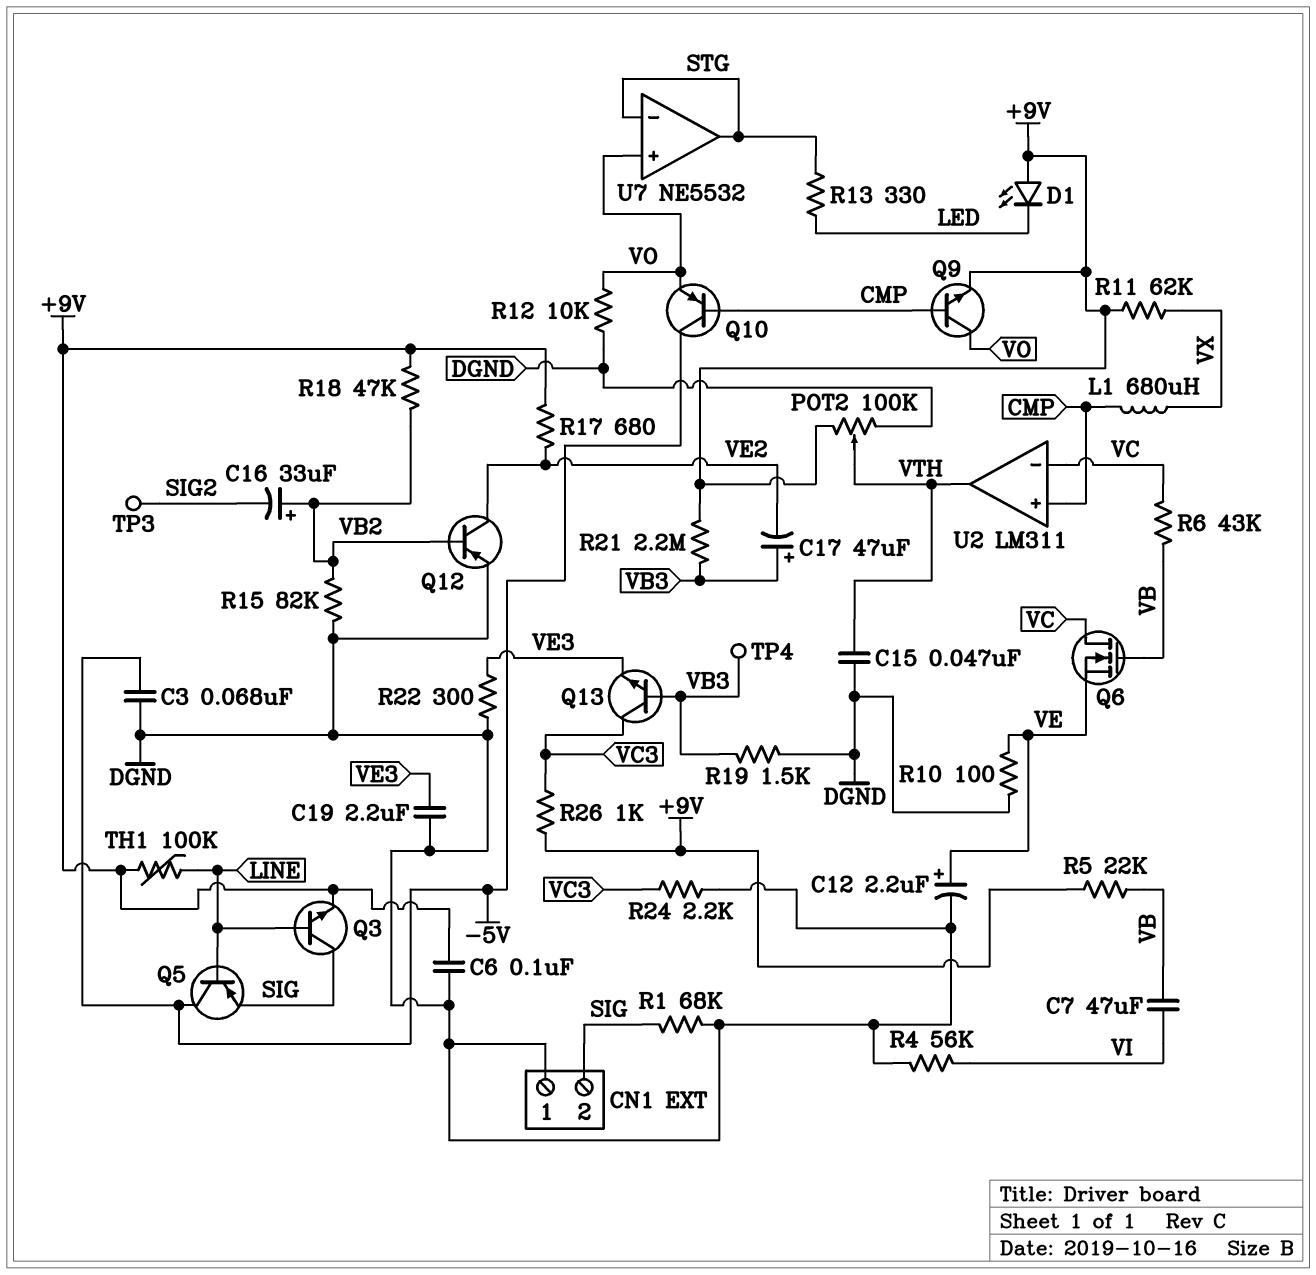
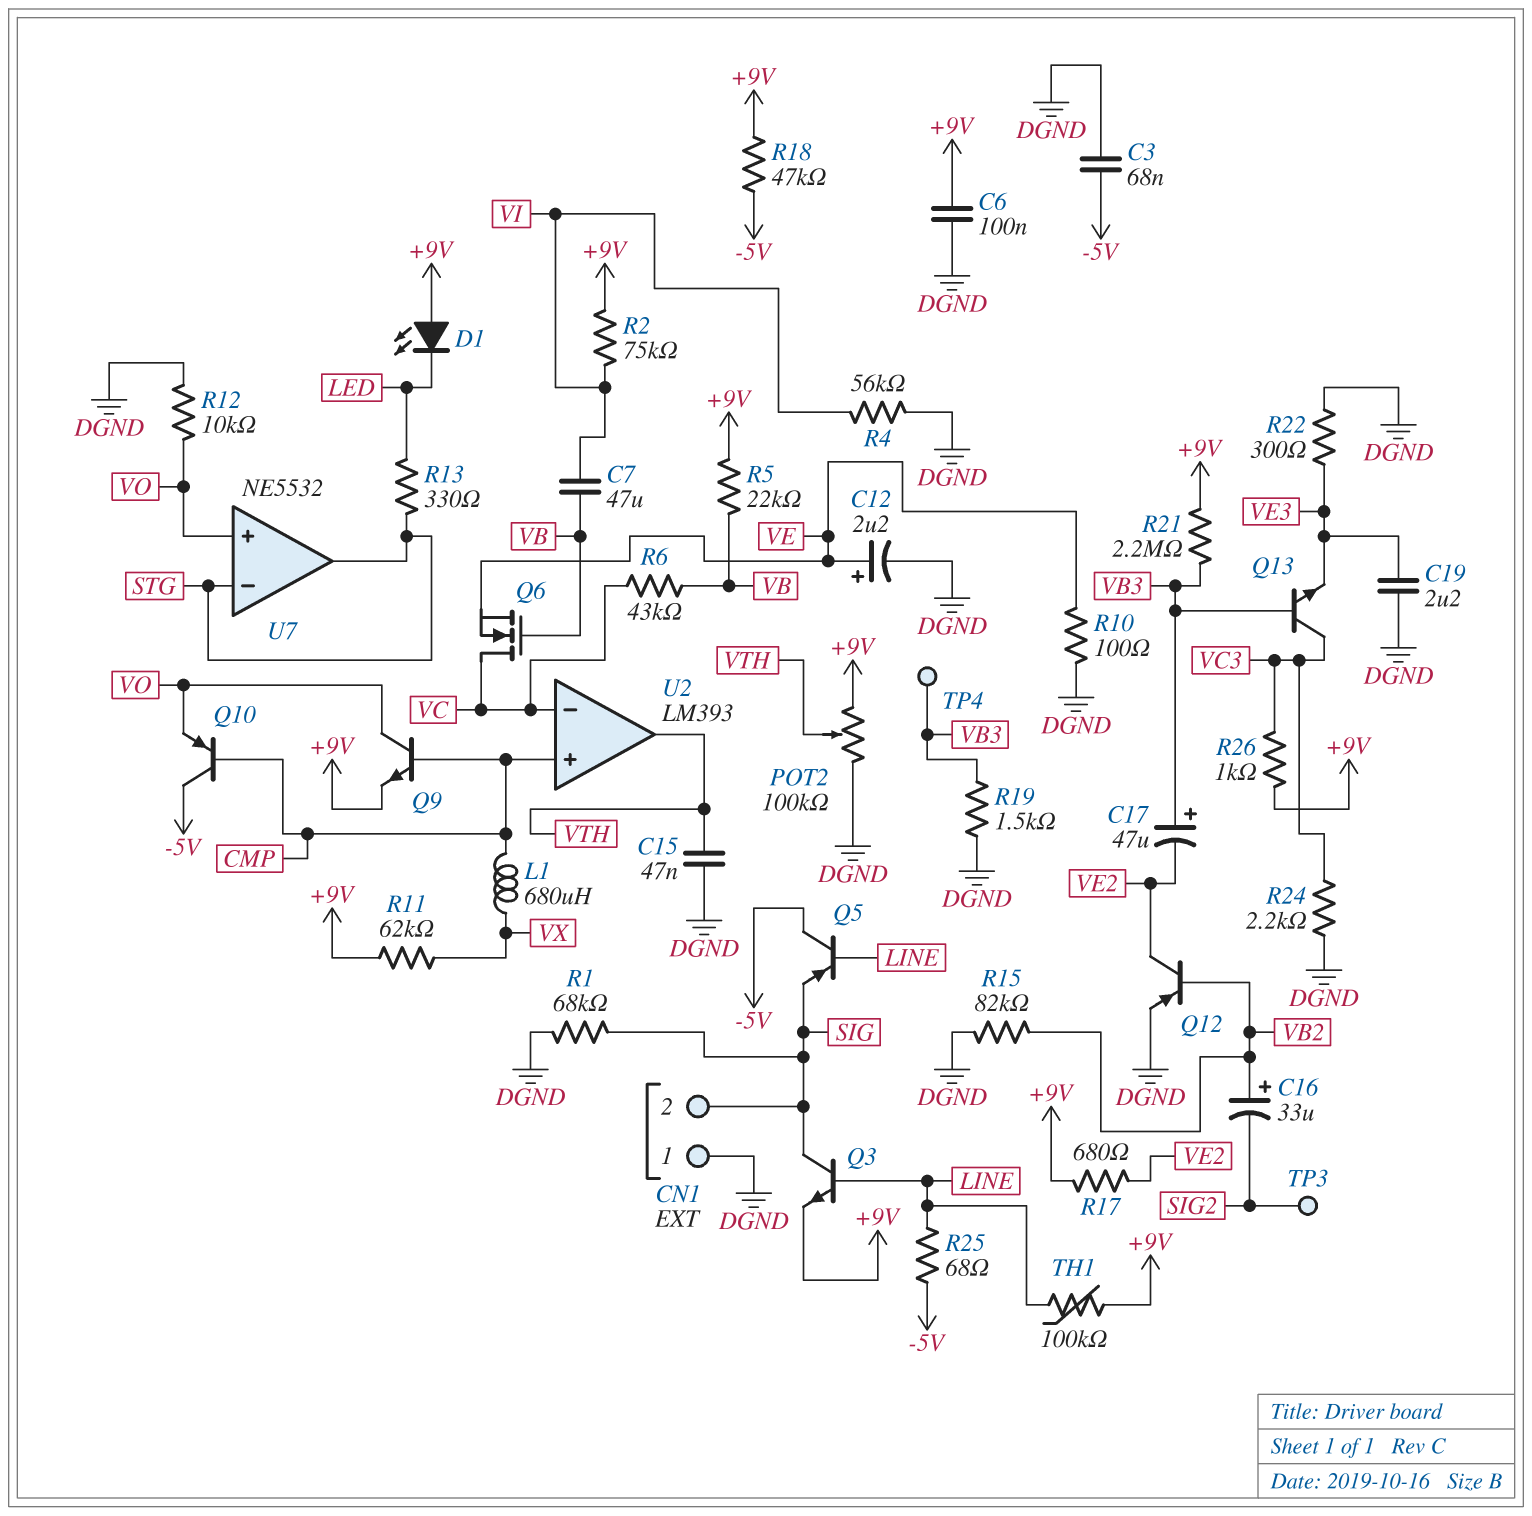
R2: none -> 75k (+9V, VI)
R18: 47k (+9V, VB2) -> 47k (+9V, -5V)
R25: none -> 68 (-5V, LINE)
U2: LM311 -> LM393

